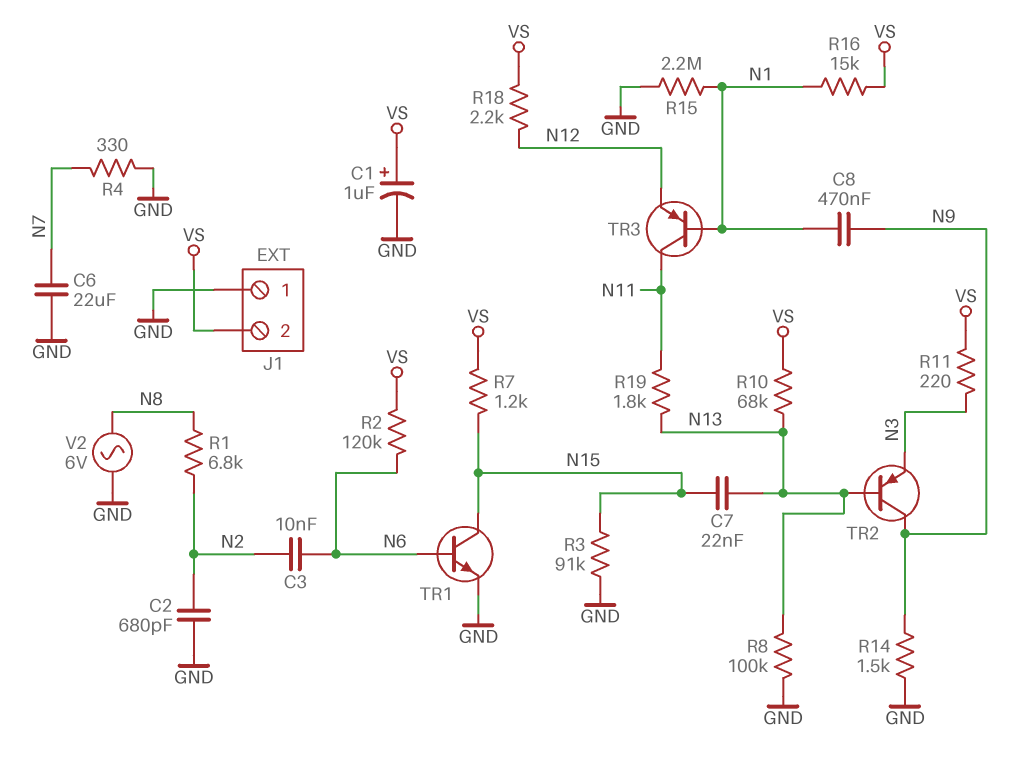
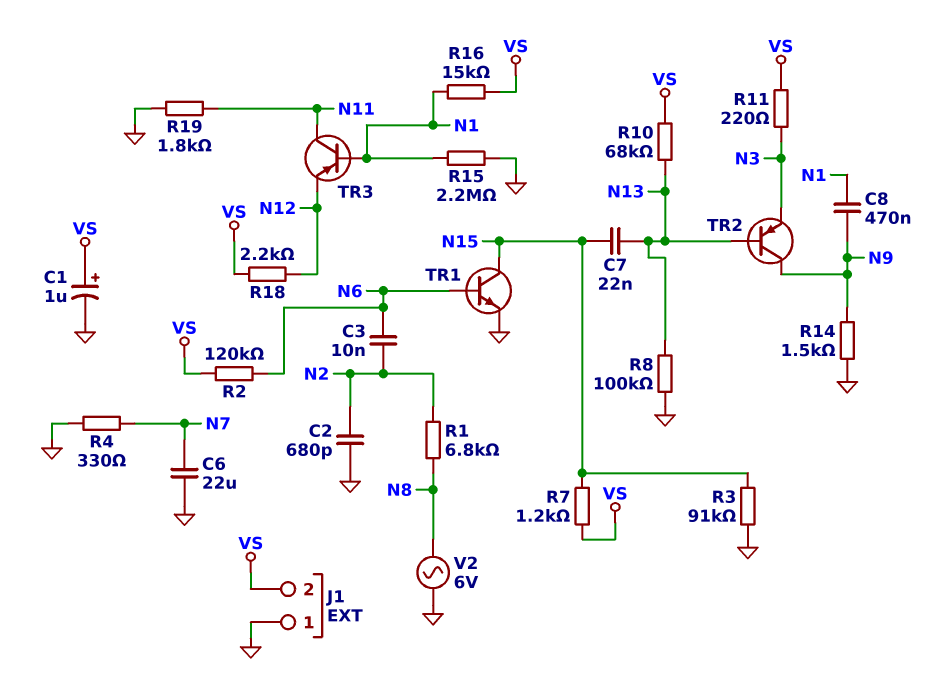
R19: 1.8k (N11, N13) -> 1.8k (GND, N11)

